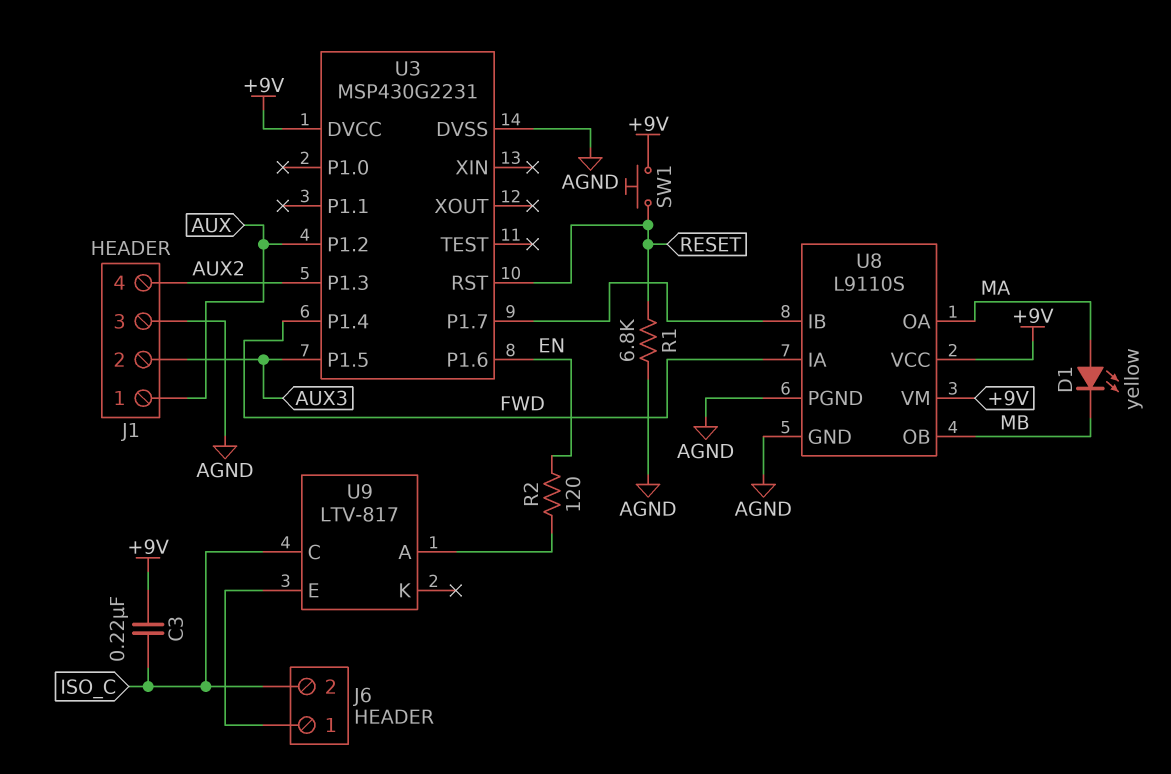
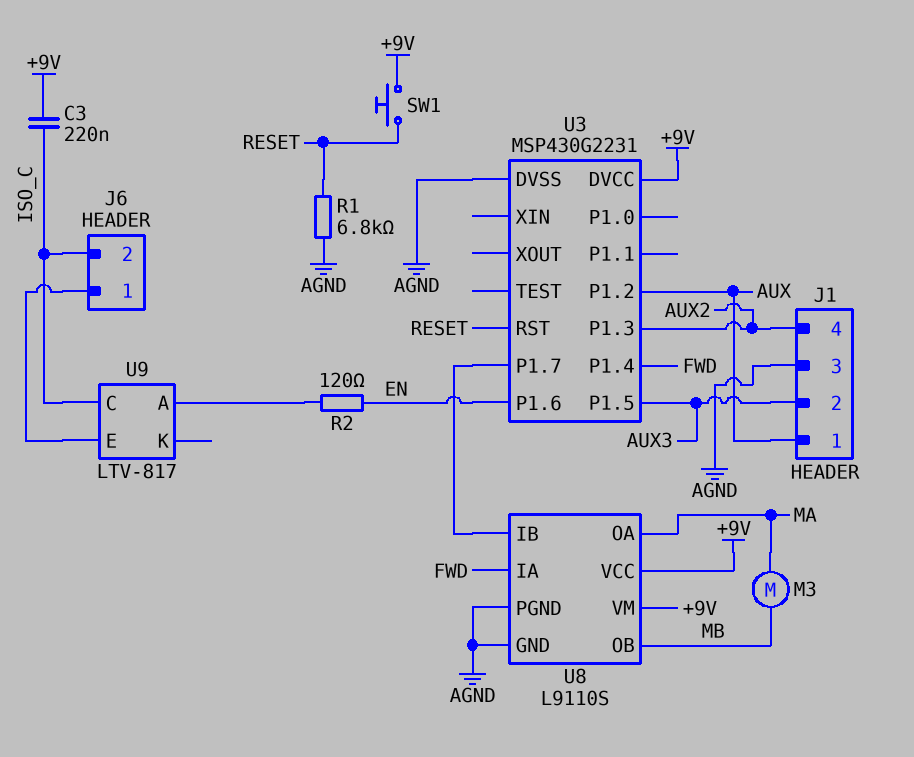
D1: LED yellow (A MA, K MB) -> none
M3: none -> motor (MA, MB)

